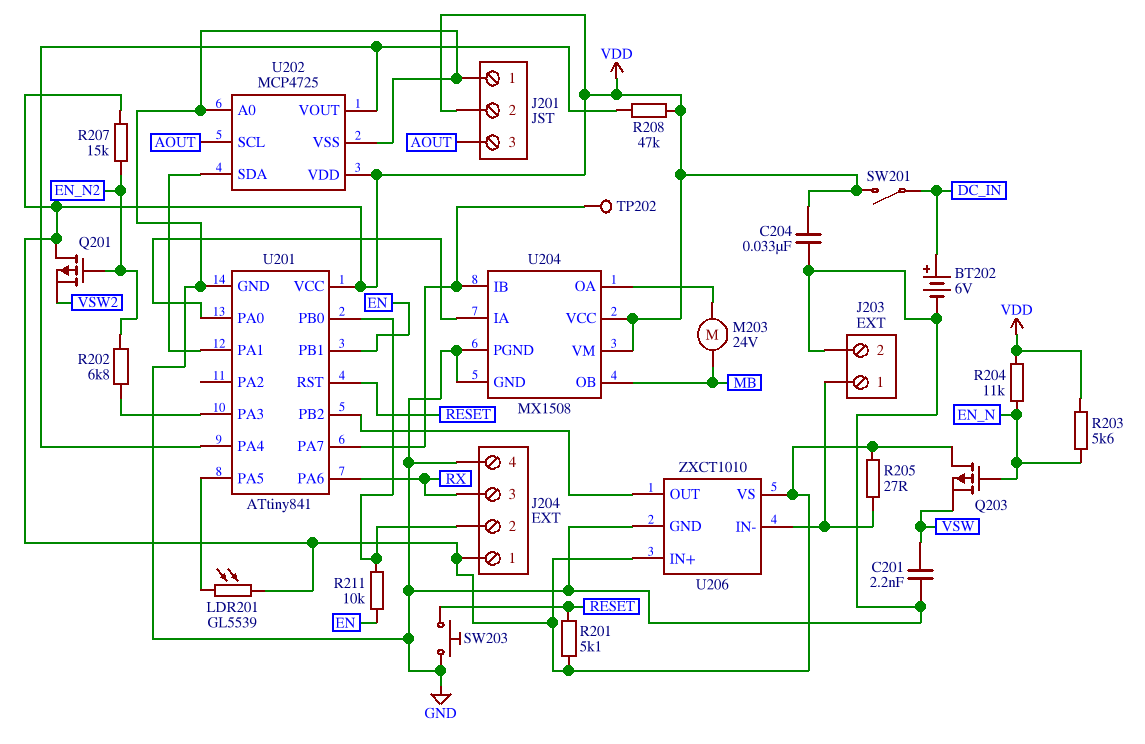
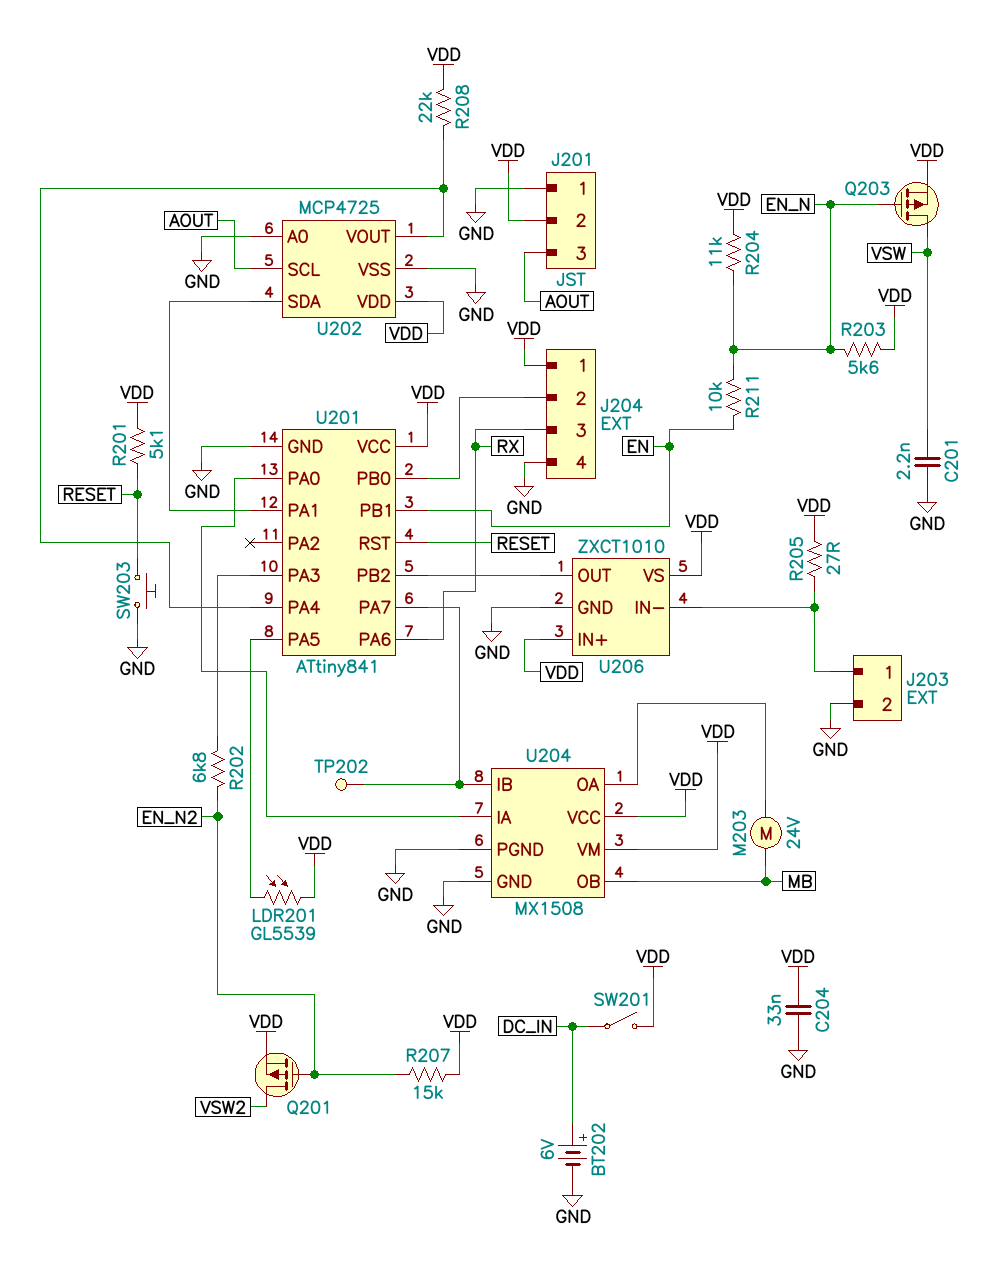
Q201: PMOS (G EN_N2, D VDD, S VSW2) -> PMOS (G EN_N2, D VSW2, S VDD)
Q203: PMOS (G EN_N, D VDD, S VSW) -> PMOS (G EN_N, D VSW, S VDD)
R208: 47k (U201/PA4, VDD) -> 22k (U201/PA4, VDD)
R211: 10k (EN, J204/2) -> 10k (EN, EN_N)

